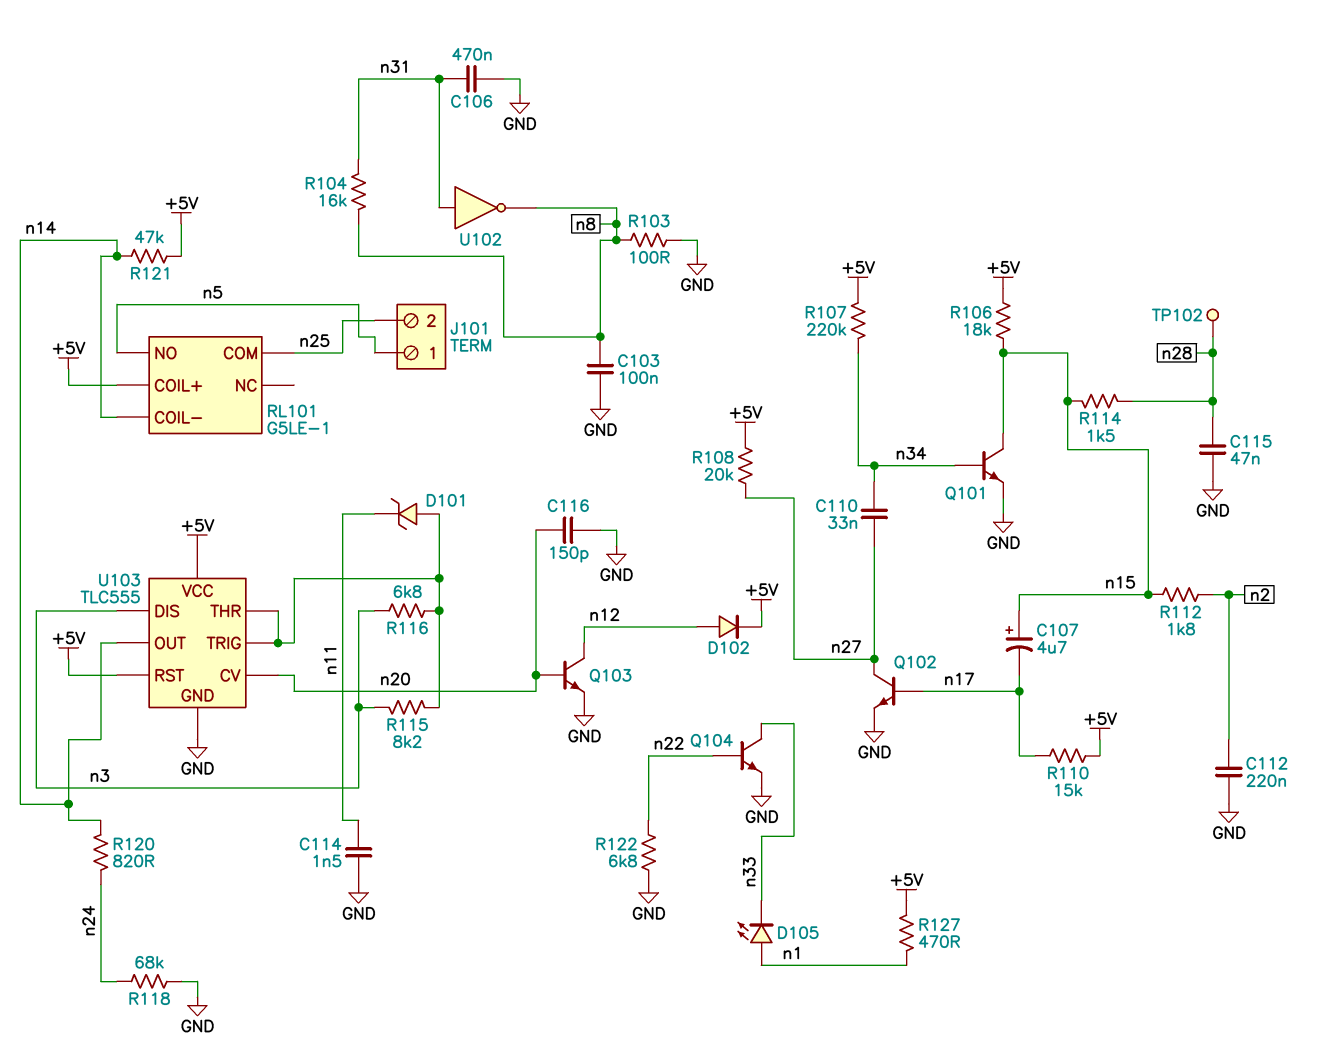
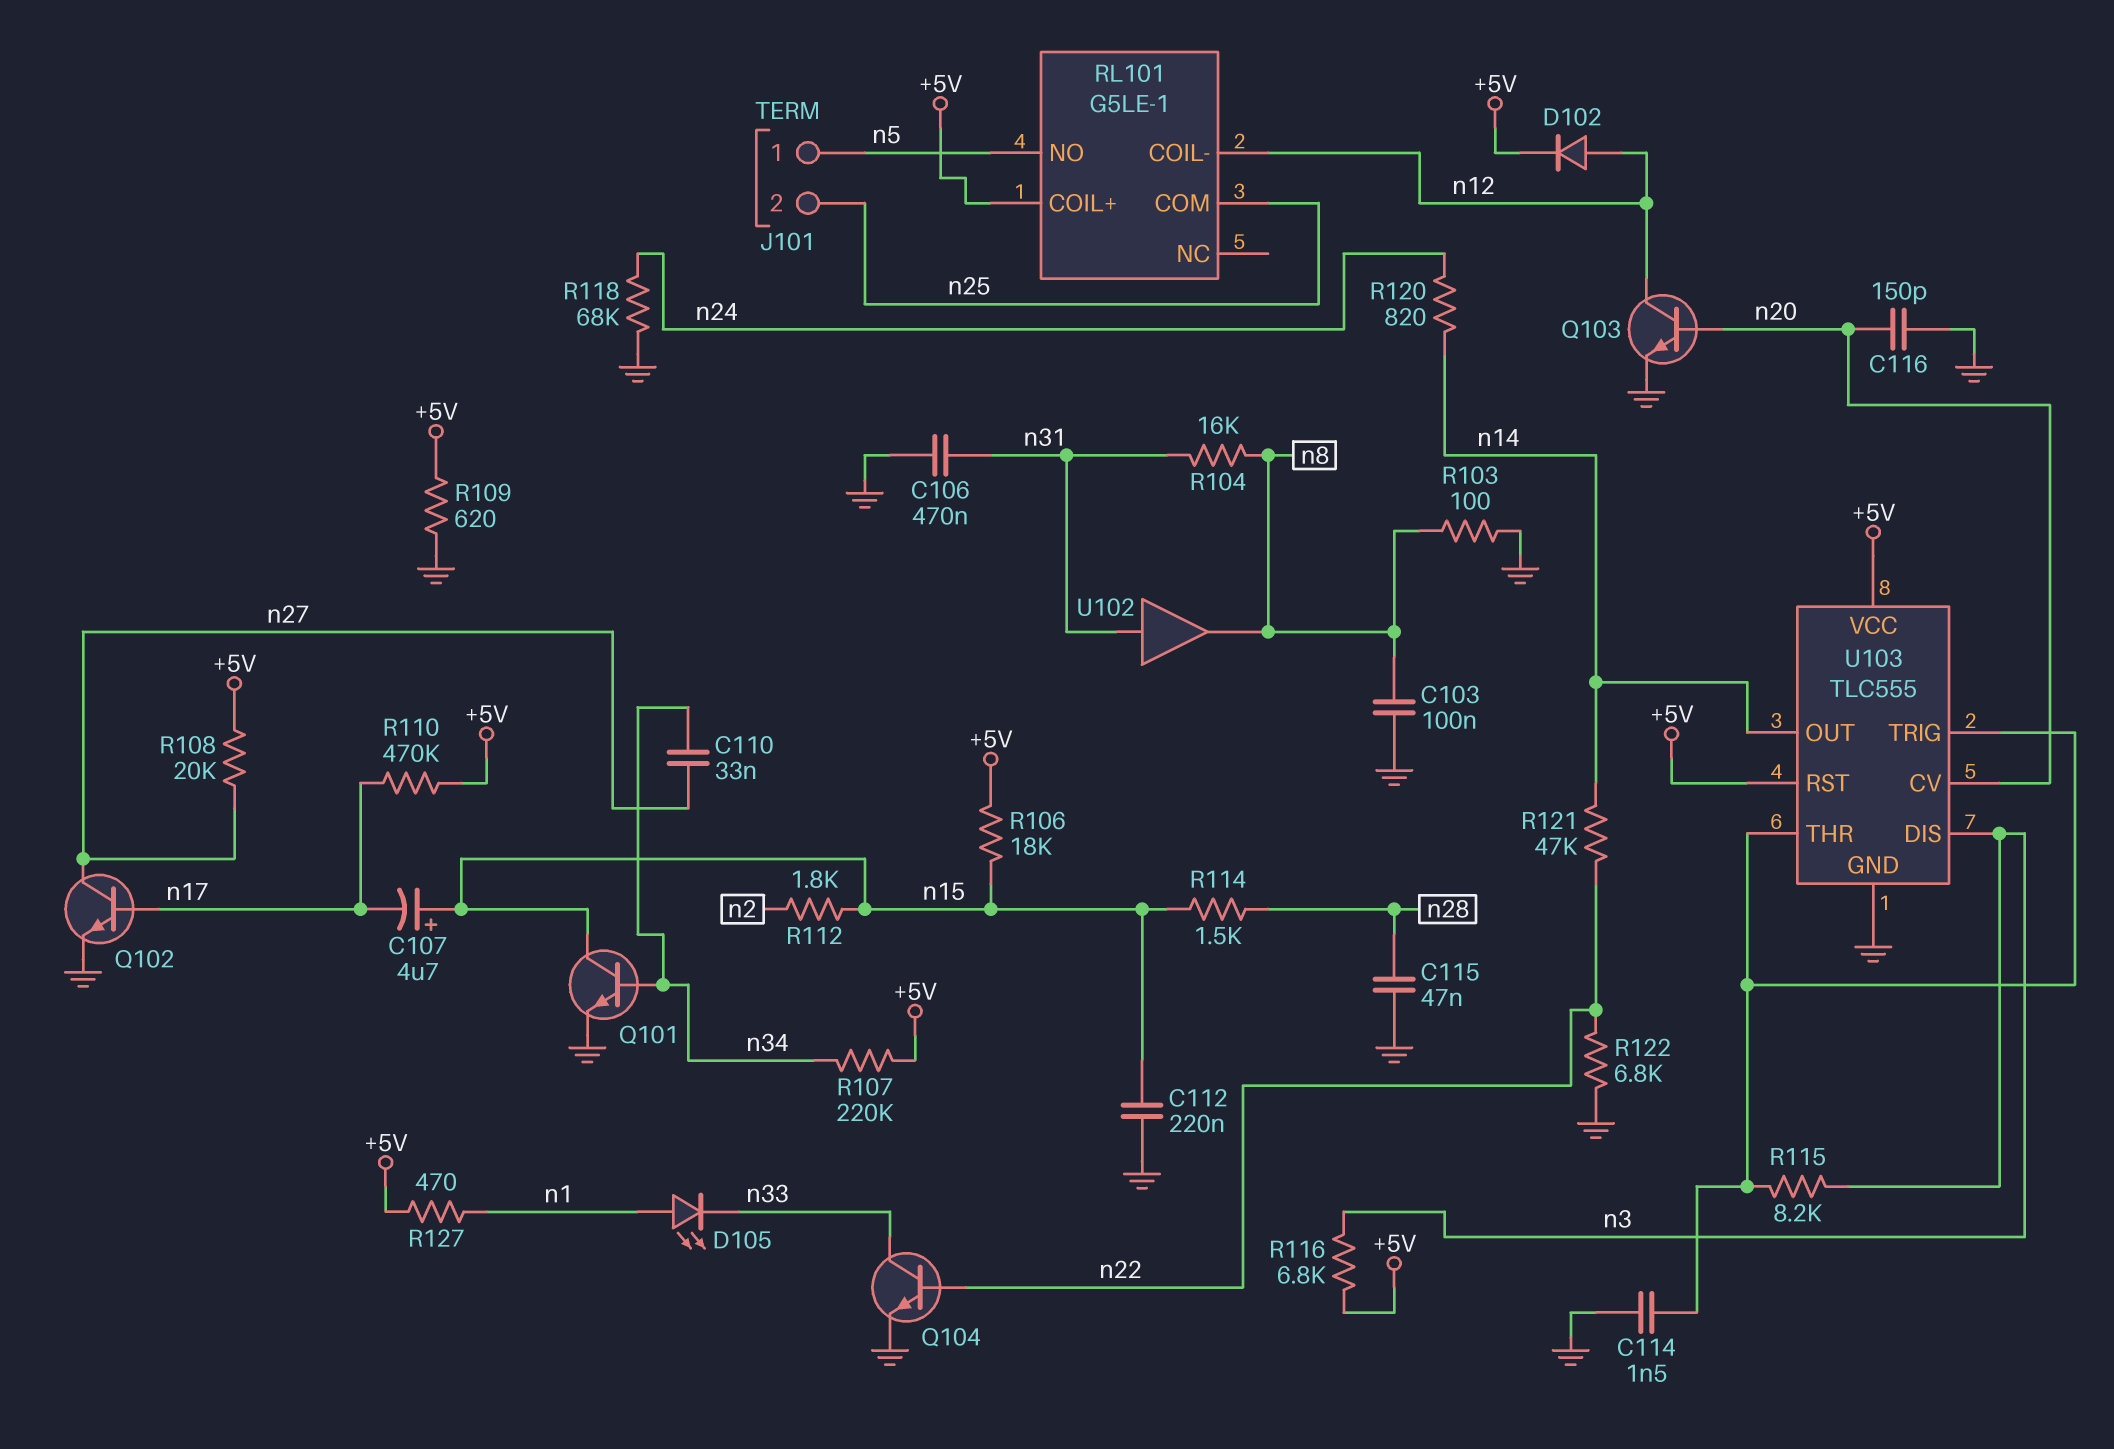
C112: 220nF (GND, n2) -> 220nF (GND, n15)
C114: 1.5nF (GND, n11) -> 1.5nF (GND, U103/THR)
D101: zener (A U103/THR, K n11) -> none
R109: none -> 620 (+5V, GND)
R110: 15k (+5V, n17) -> 470k (+5V, n17)
R116: 6.8k (U103/THR, n3) -> 6.8k (+5V, n3)
R121: 47k (+5V, n14) -> 47k (n14, n22)
RL101 pin COIL-: n14 -> n12
TP102: test point (n28) -> none
U102: NOT (in n31, out n8) -> buffer (in n31, out n8)

